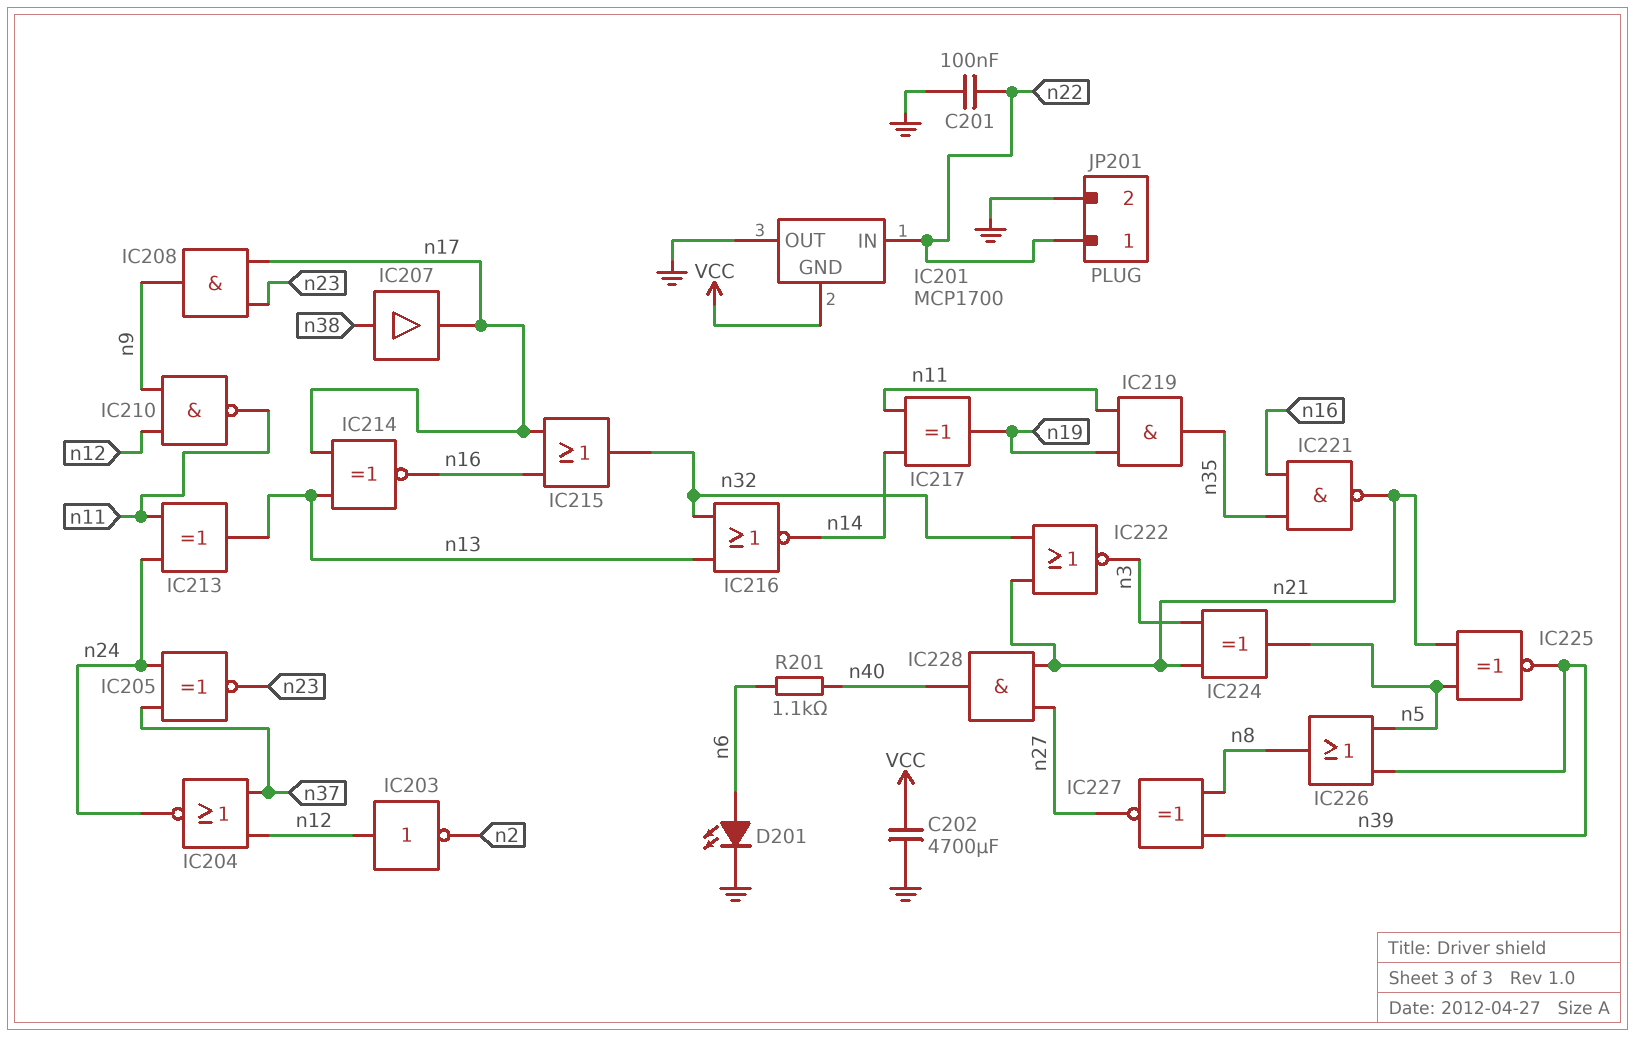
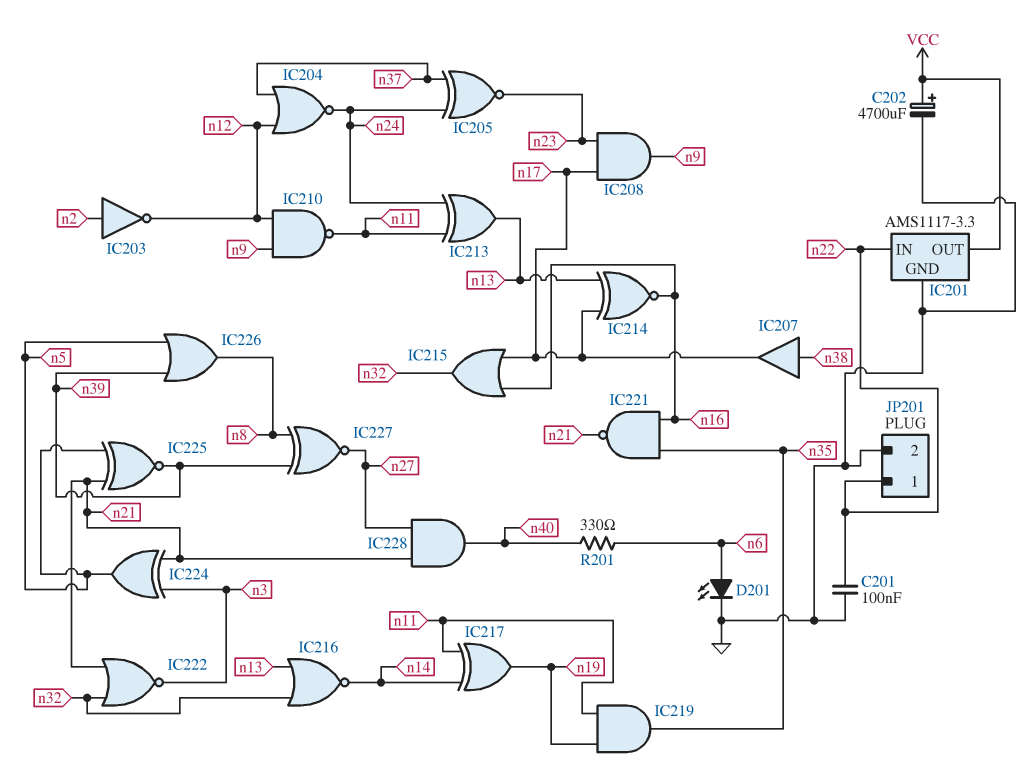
C202: 4700uF (GND, VCC) -> 4700uF (plus VCC, minus GND)
IC201: MCP1700 -> AMS1117-3.3
IC201 pin GND: VCC -> GND
IC201 pin OUT: GND -> VCC
IC203: NOT (in n12, out n2) -> NOT (in n2, out n12)
R201: 1.1k (n6, n40) -> 330 (n6, n40)

